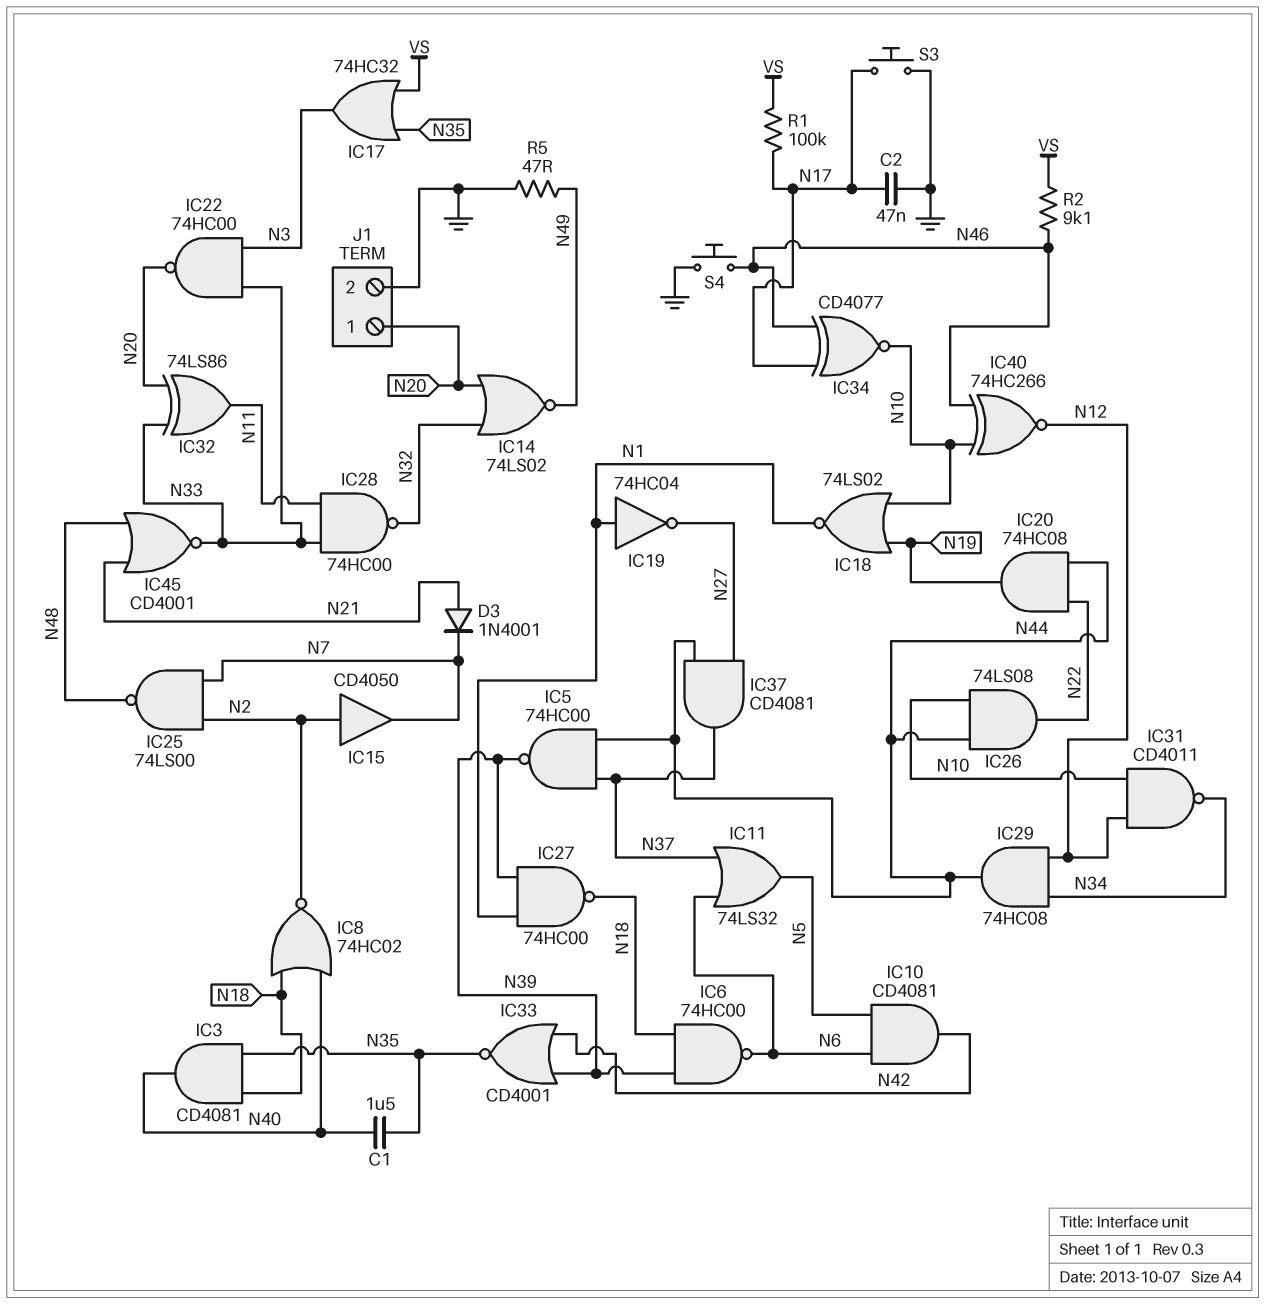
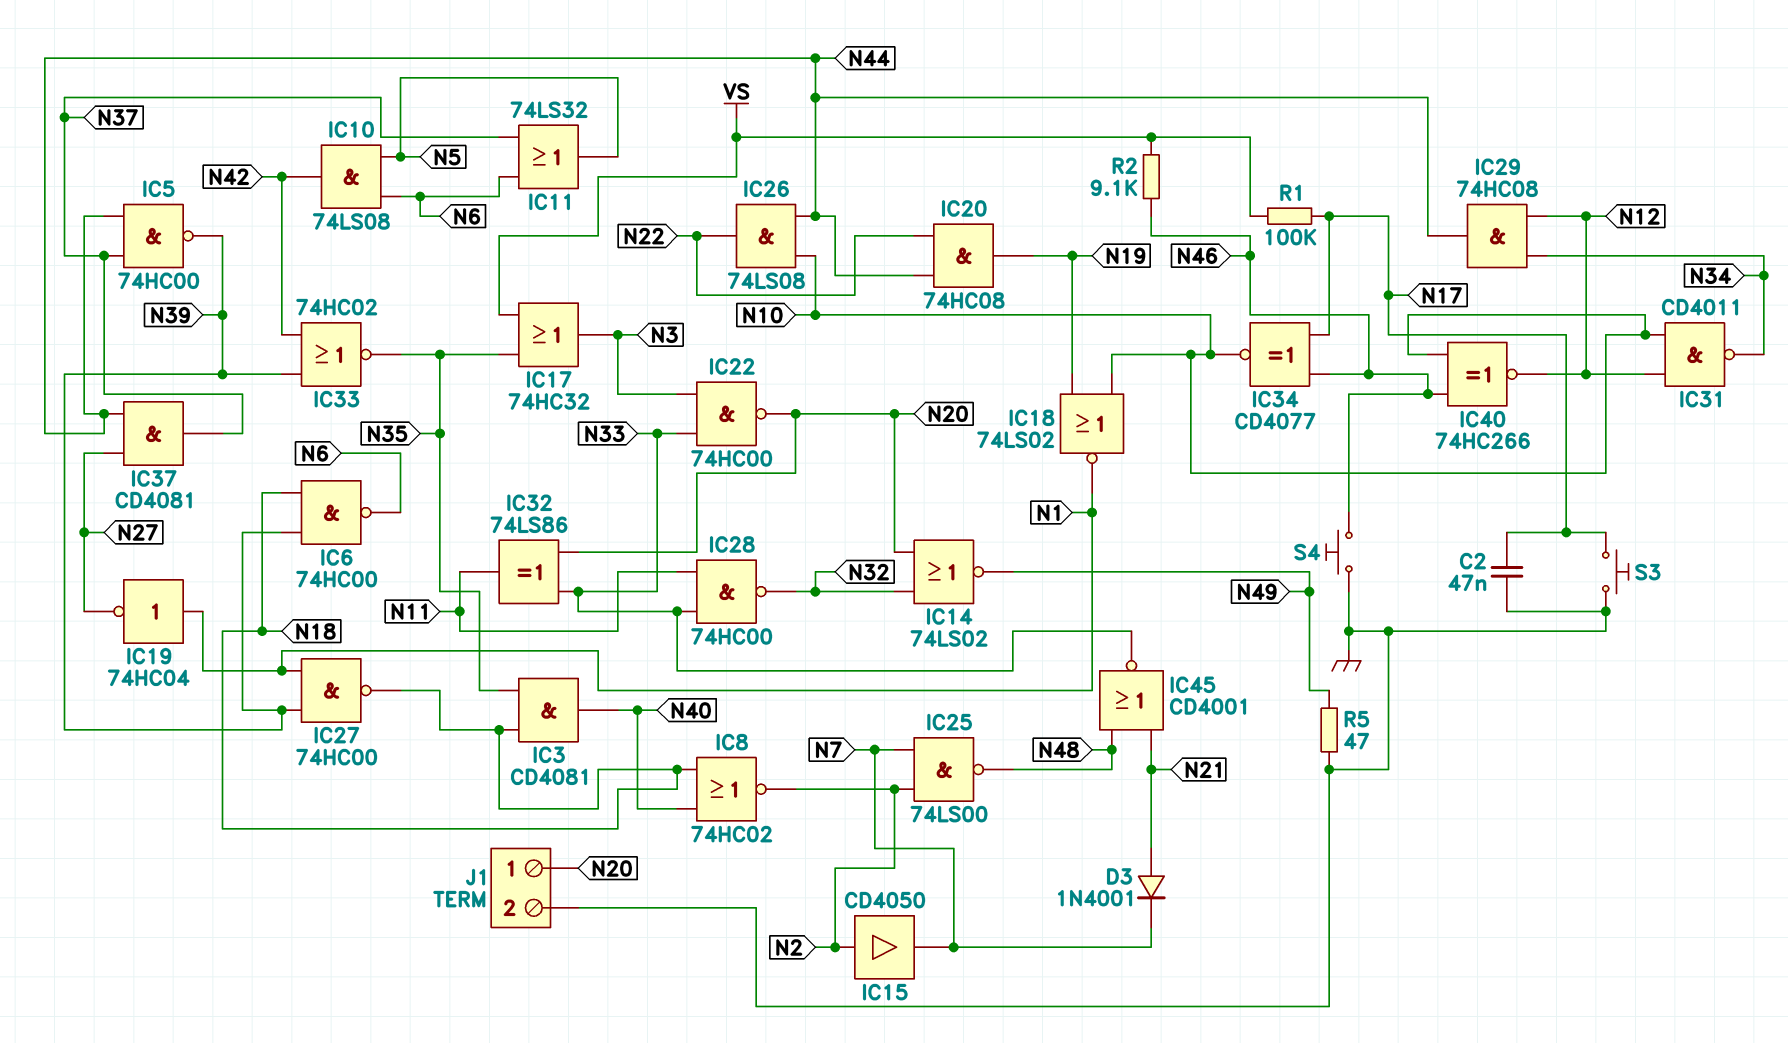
C1: 1.5uF (N35, N40) -> none
IC10: AND CD4081 (in N5, in N6, out N42) -> AND 74LS08 (in N5, in N6, out N42)
IC33: NOR CD4001 (in N39, in N42, out N35) -> NOR 74HC02 (in N39, in N42, out N35)

